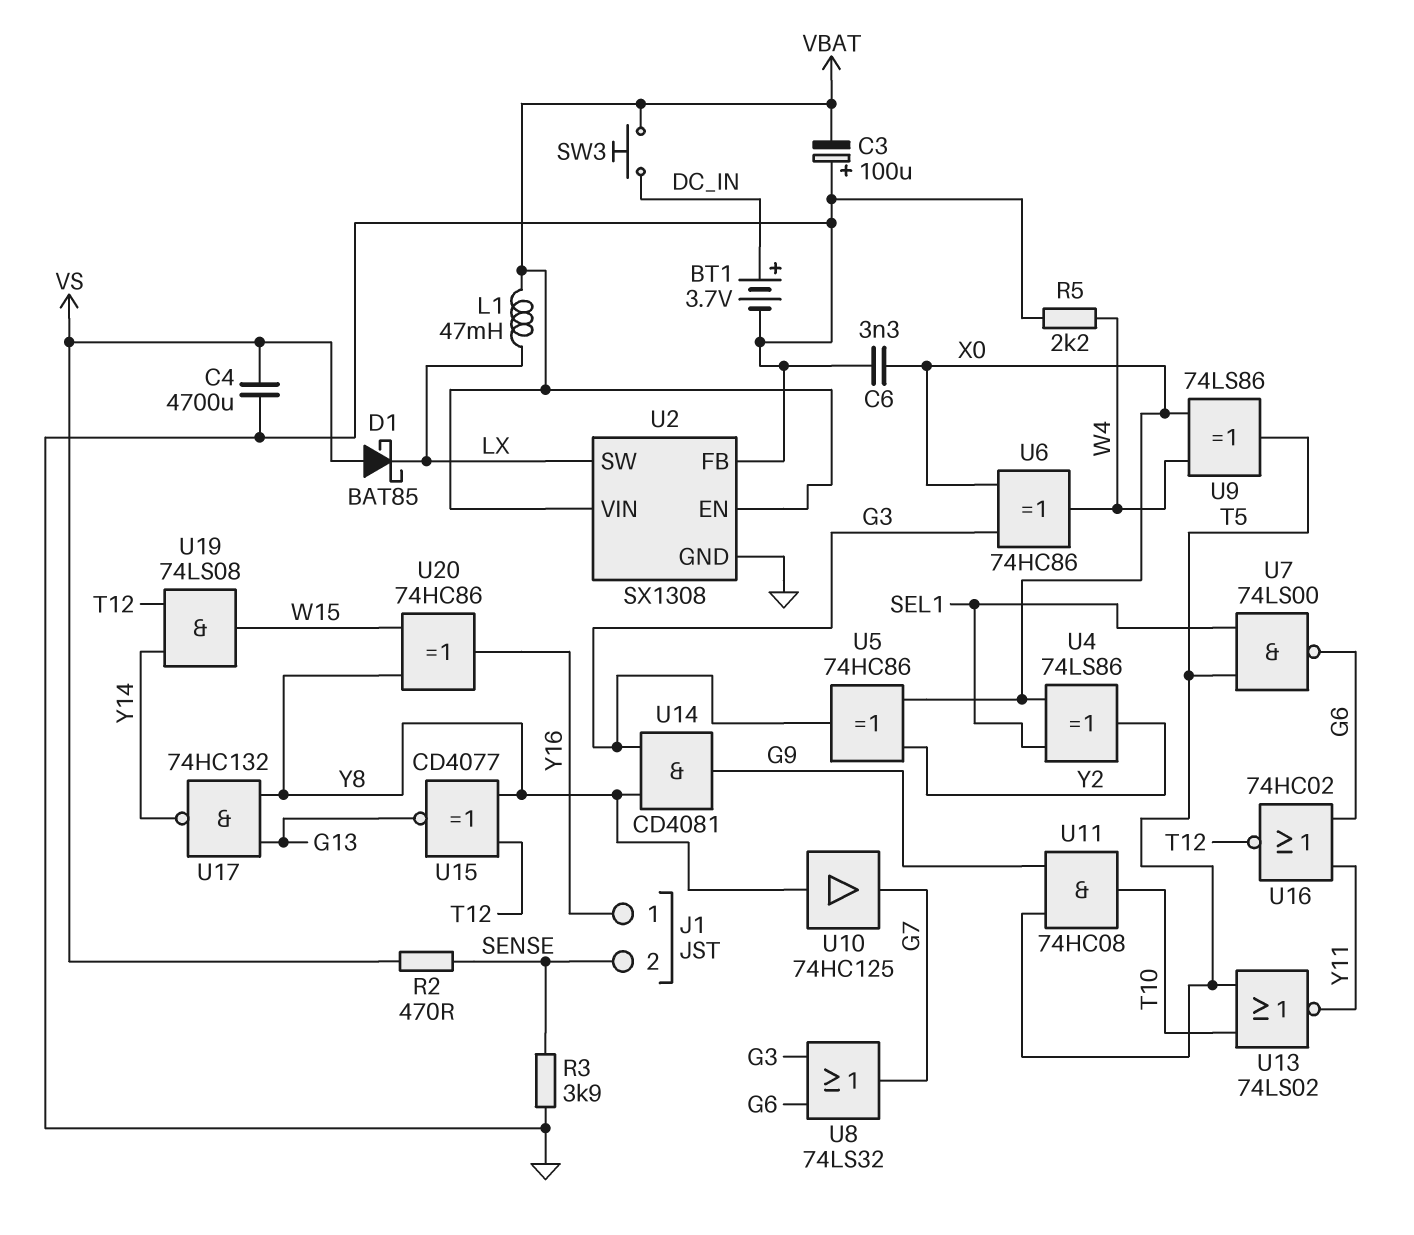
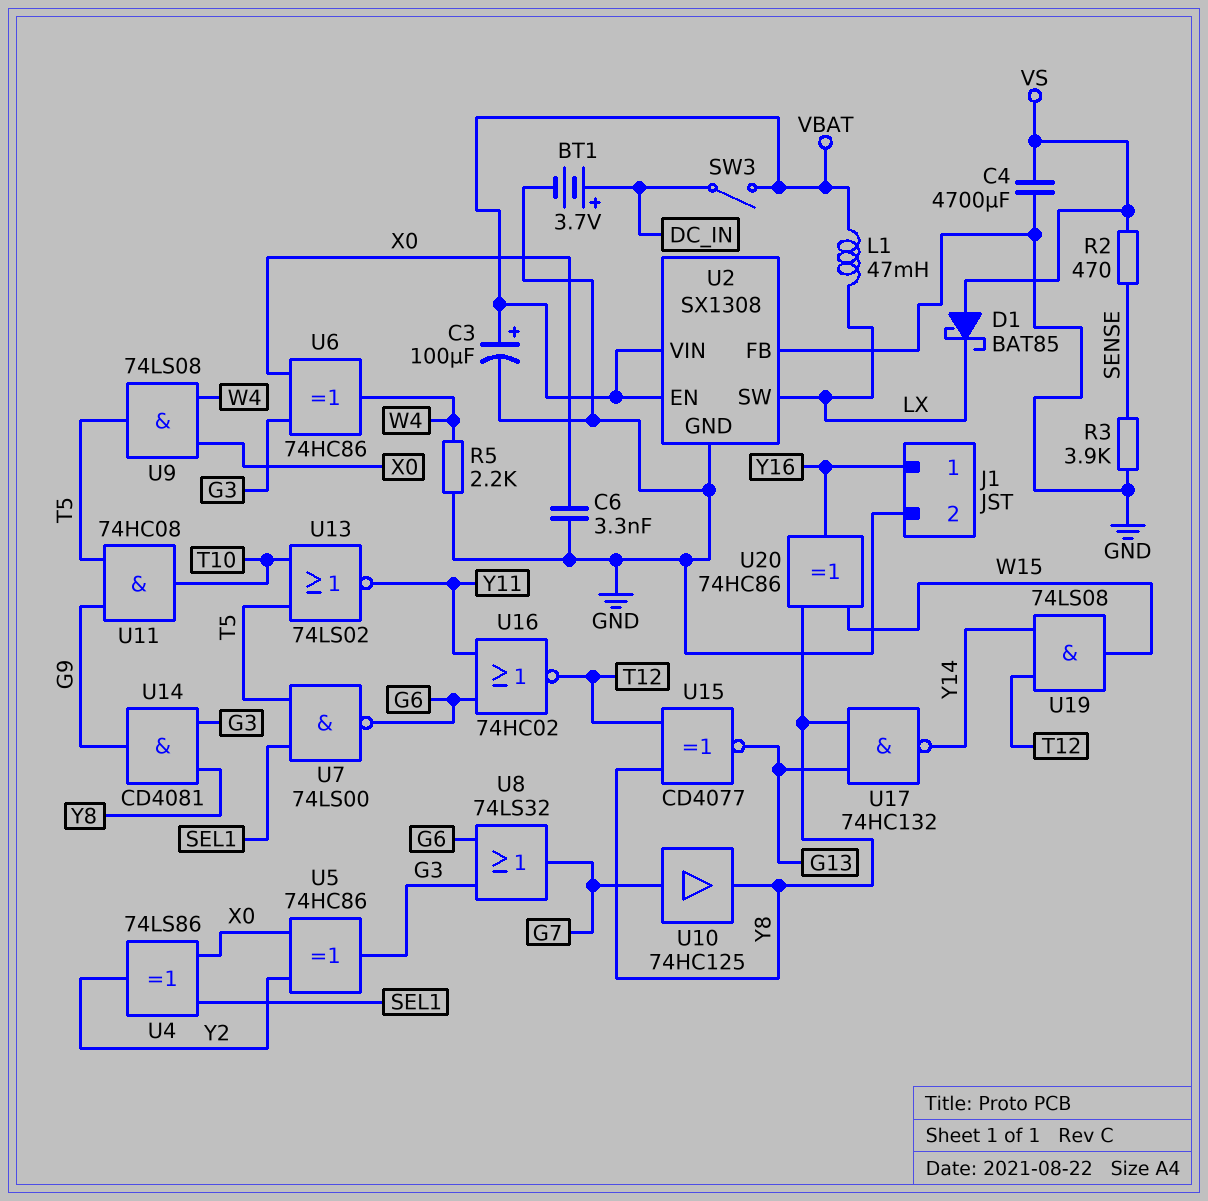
C3: 100uF (plus GND, minus VBAT) -> 100uF (plus VBAT, minus GND)
J1 pin 2: SENSE -> GND
SW3: button (DC_IN, VBAT) -> switch (DC_IN, VBAT)
U9: XOR 74LS86 (in W4, in X0, out T5) -> AND 74LS08 (in W4, in X0, out T5)
U10: buffer 74HC125 (in Y8, out G7) -> buffer 74HC125 (in G7, out Y8)

